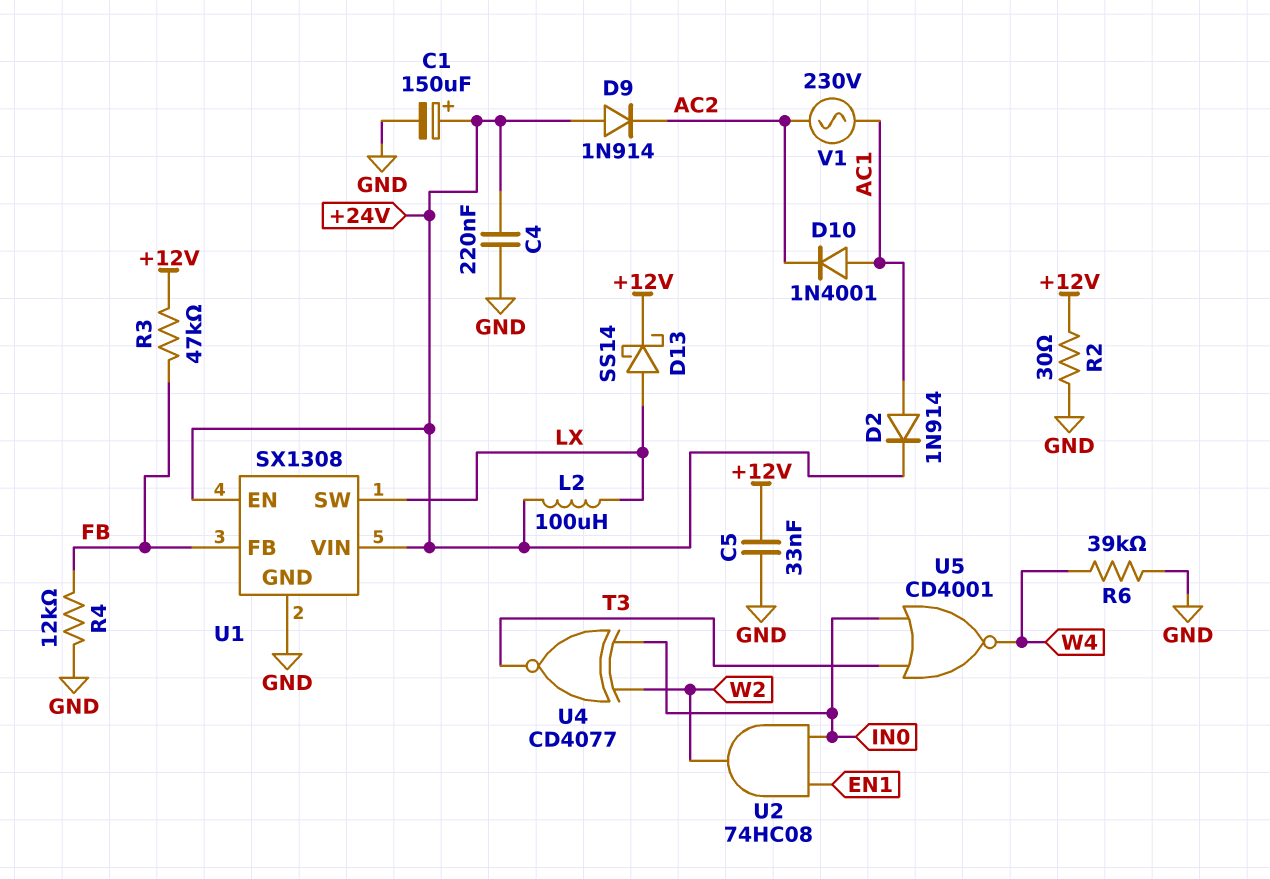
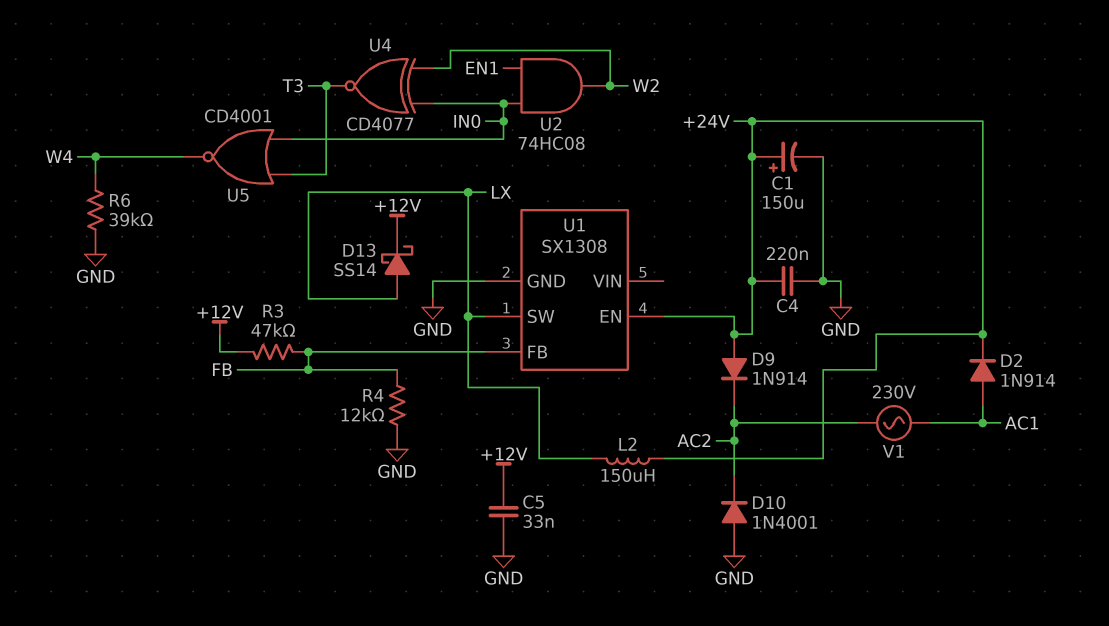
D10: diode 1N4001 (A AC1, K AC2) -> diode 1N4001 (A GND, K AC2)
L2: 100uH (+24V, LX) -> 150uH (+24V, LX)
R2: 30 (+12V, GND) -> none
U1 pin VIN: +24V -> none

